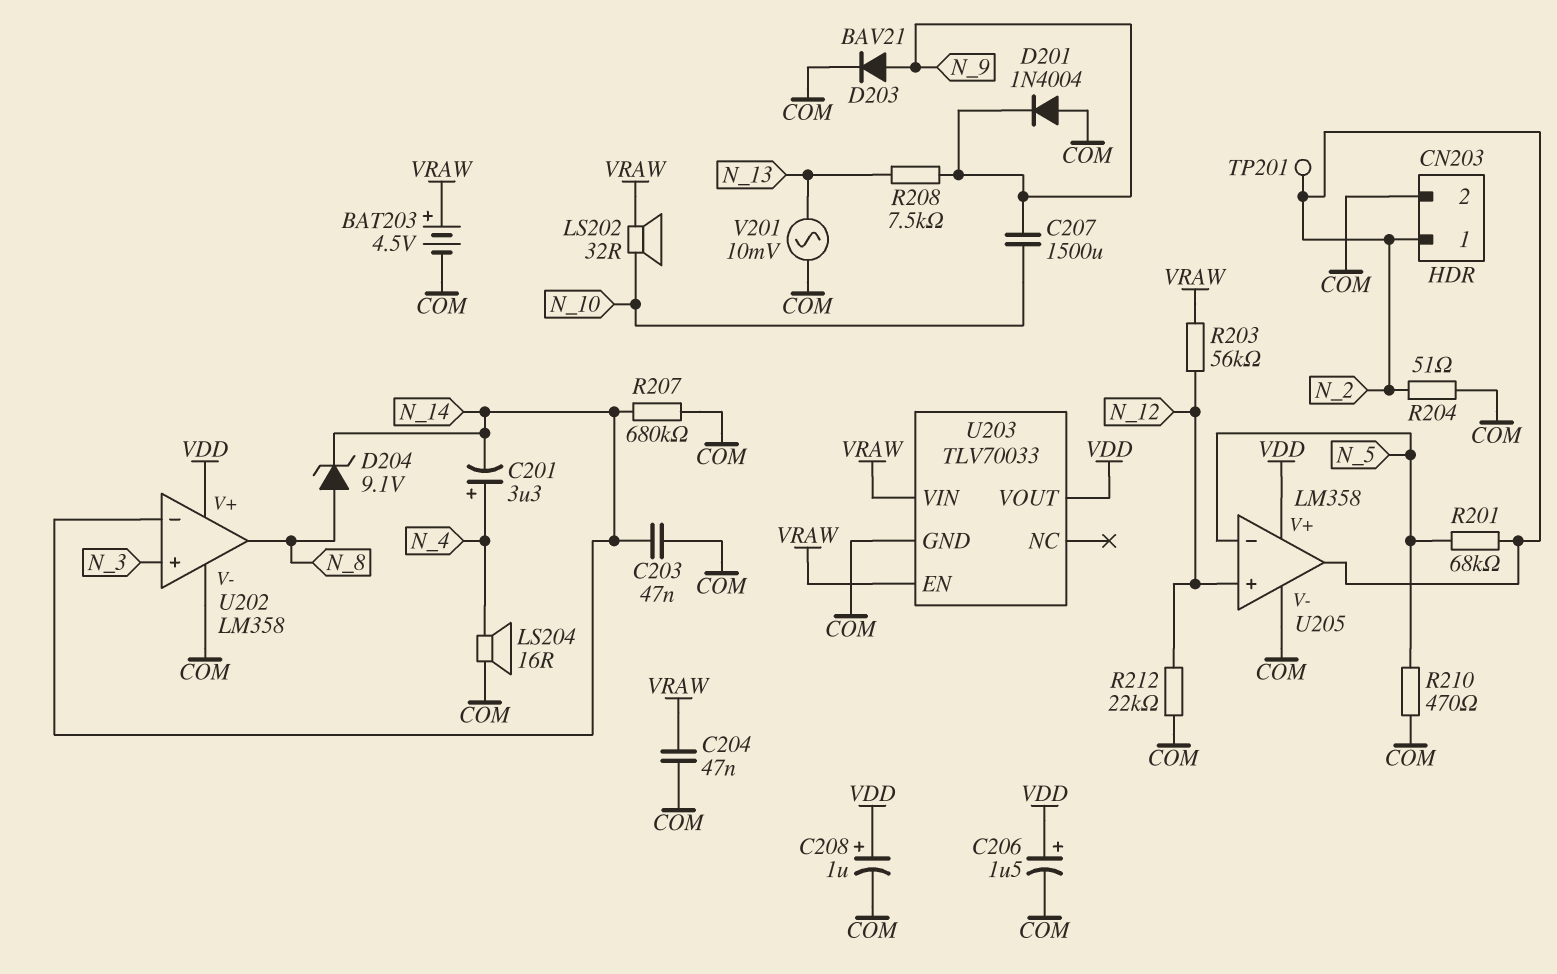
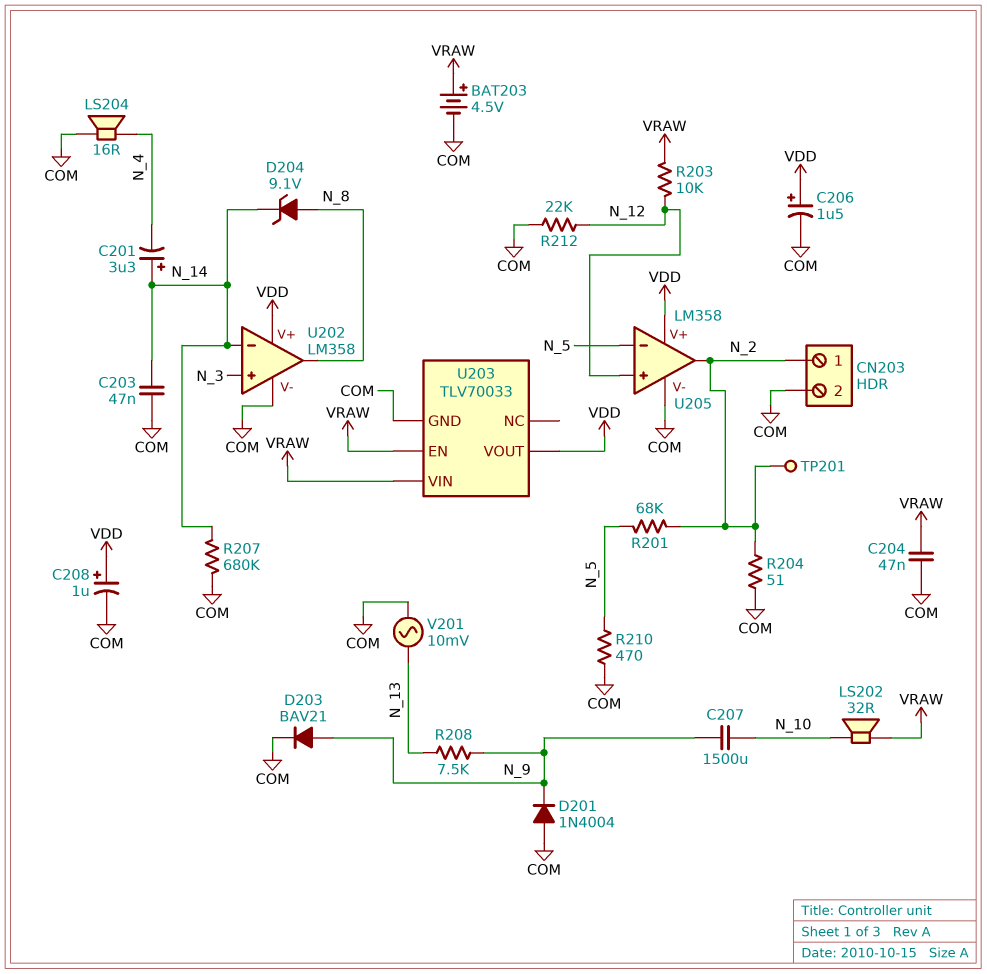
C201: 3.3uF (plus N_4, minus N_14) -> 3.3uF (plus N_14, minus N_4)
R203: 56k (N_12, VRAW) -> 10k (N_12, VRAW)

